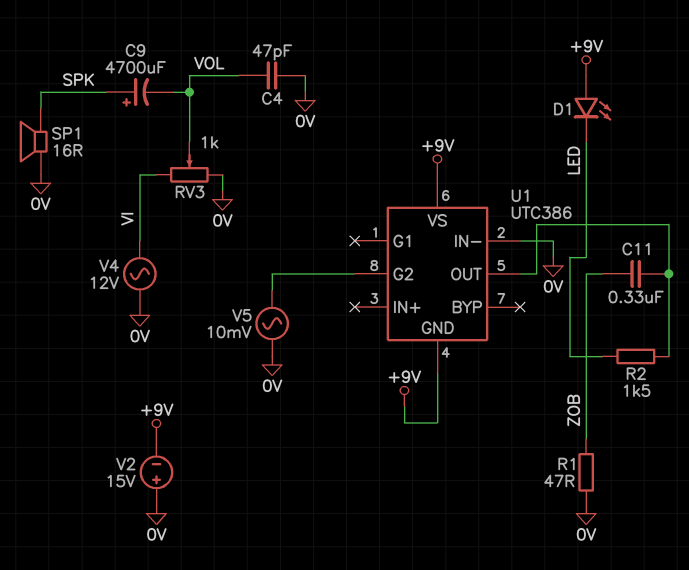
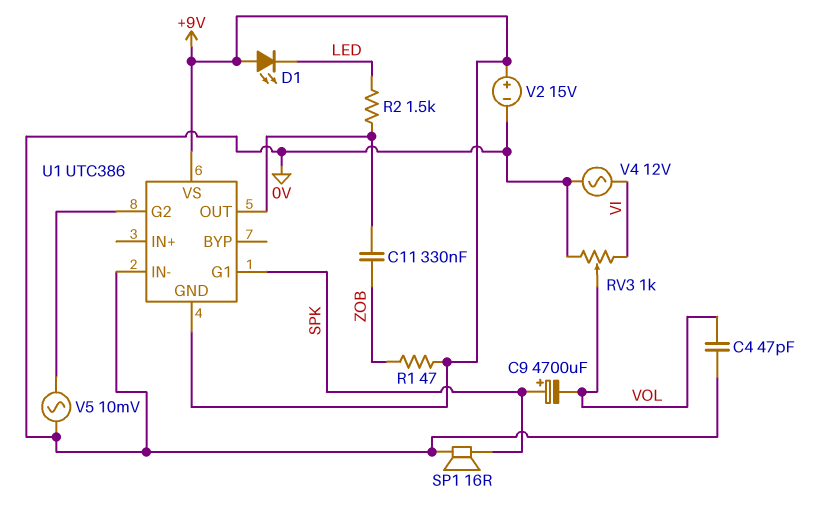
R1: 47 (0V, ZOB) -> 47 (+9V, ZOB)
U1 pin G1: none -> SPK
V2: 15V (plus 0V, minus +9V) -> 15V (plus +9V, minus 0V)

